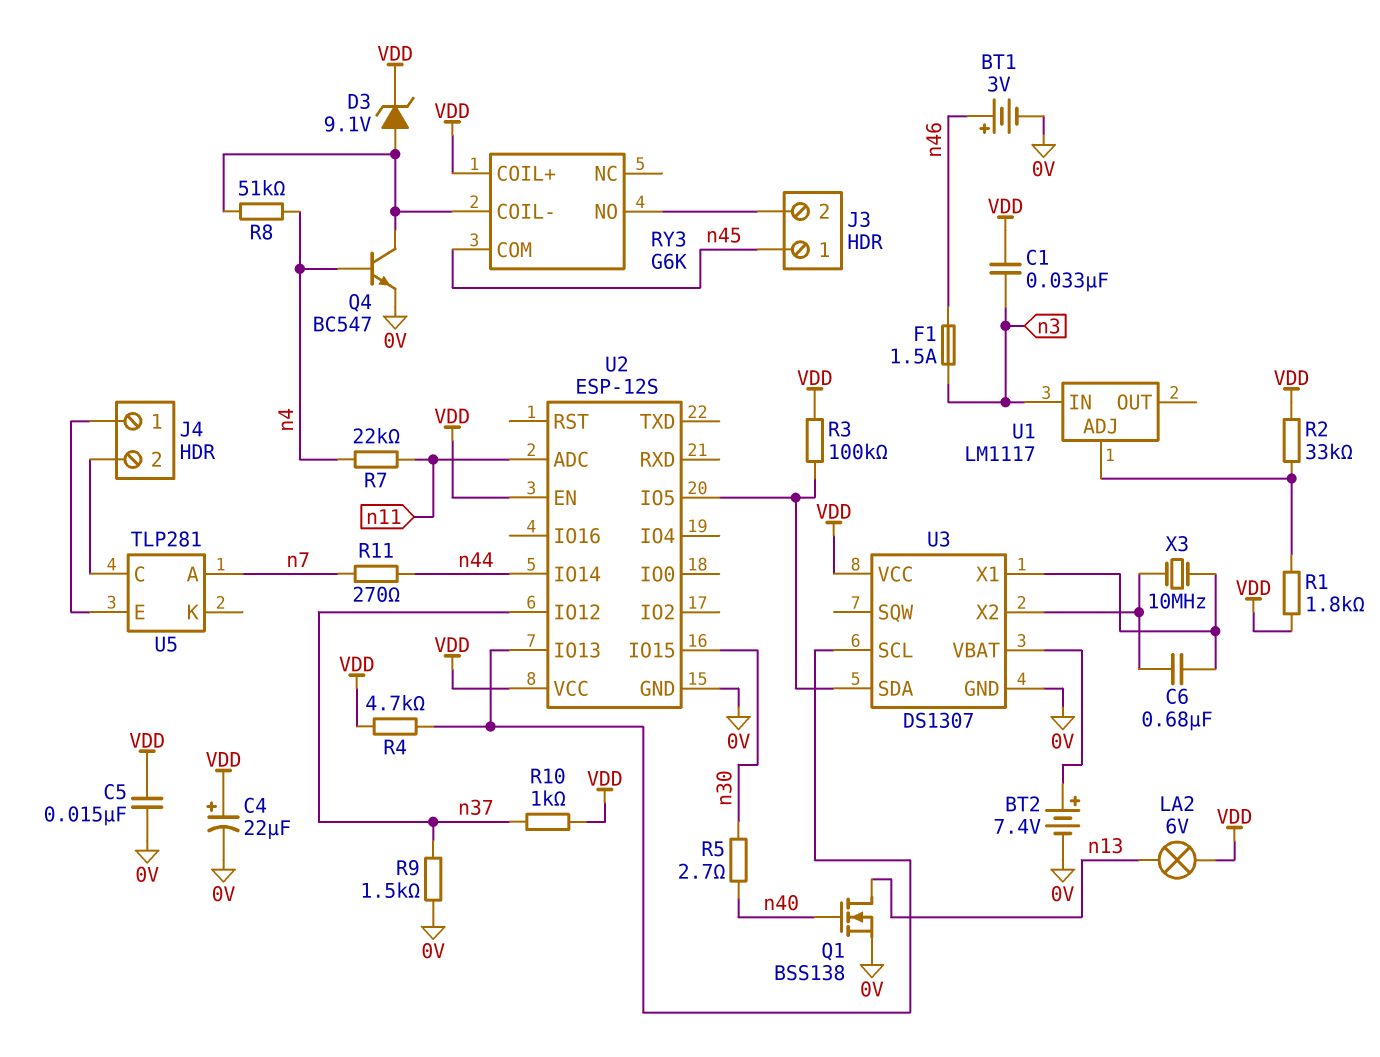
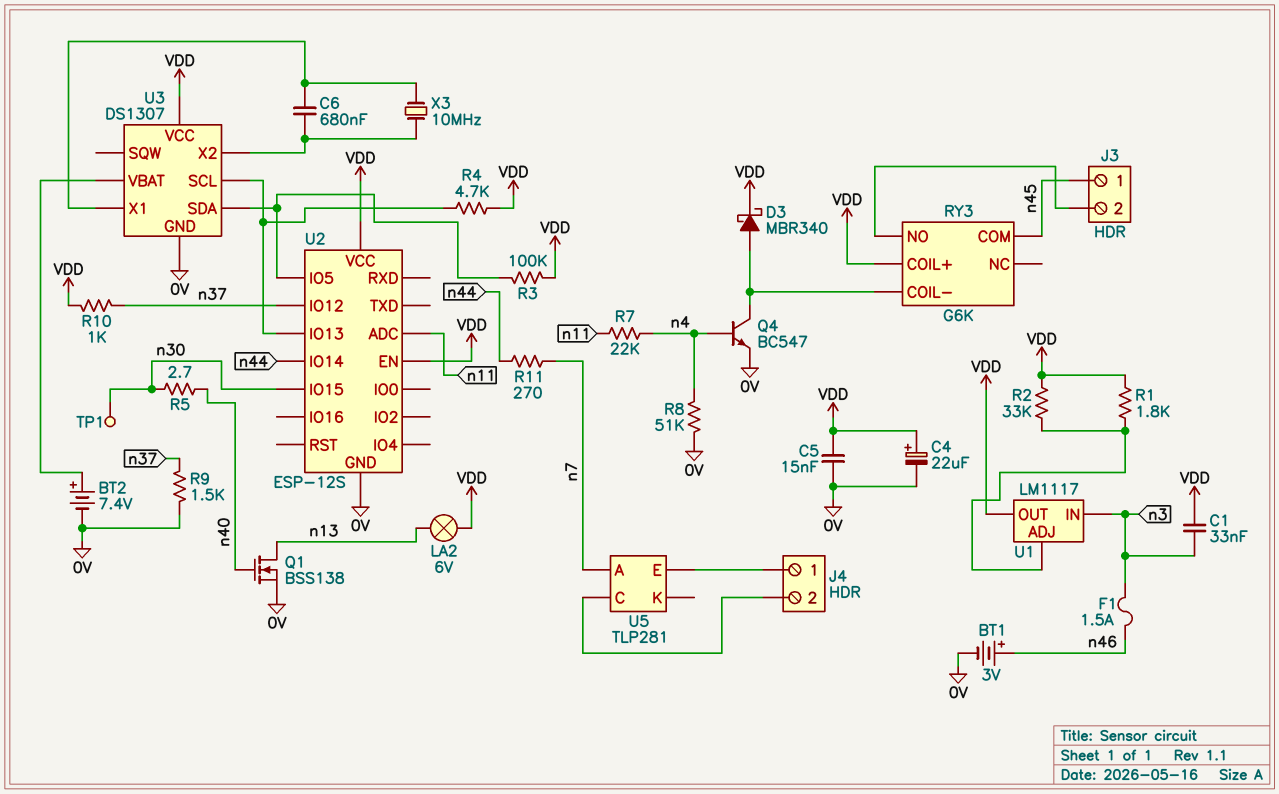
D3: zener 9.1V (A RY3/COIL-, K VDD) -> schottky MBR340 (A RY3/COIL-, K VDD)
R8: 51k (RY3/COIL-, n4) -> 51k (0V, n4)
TP1: none -> test point (n30)
U1 pin OUT: none -> VDD

